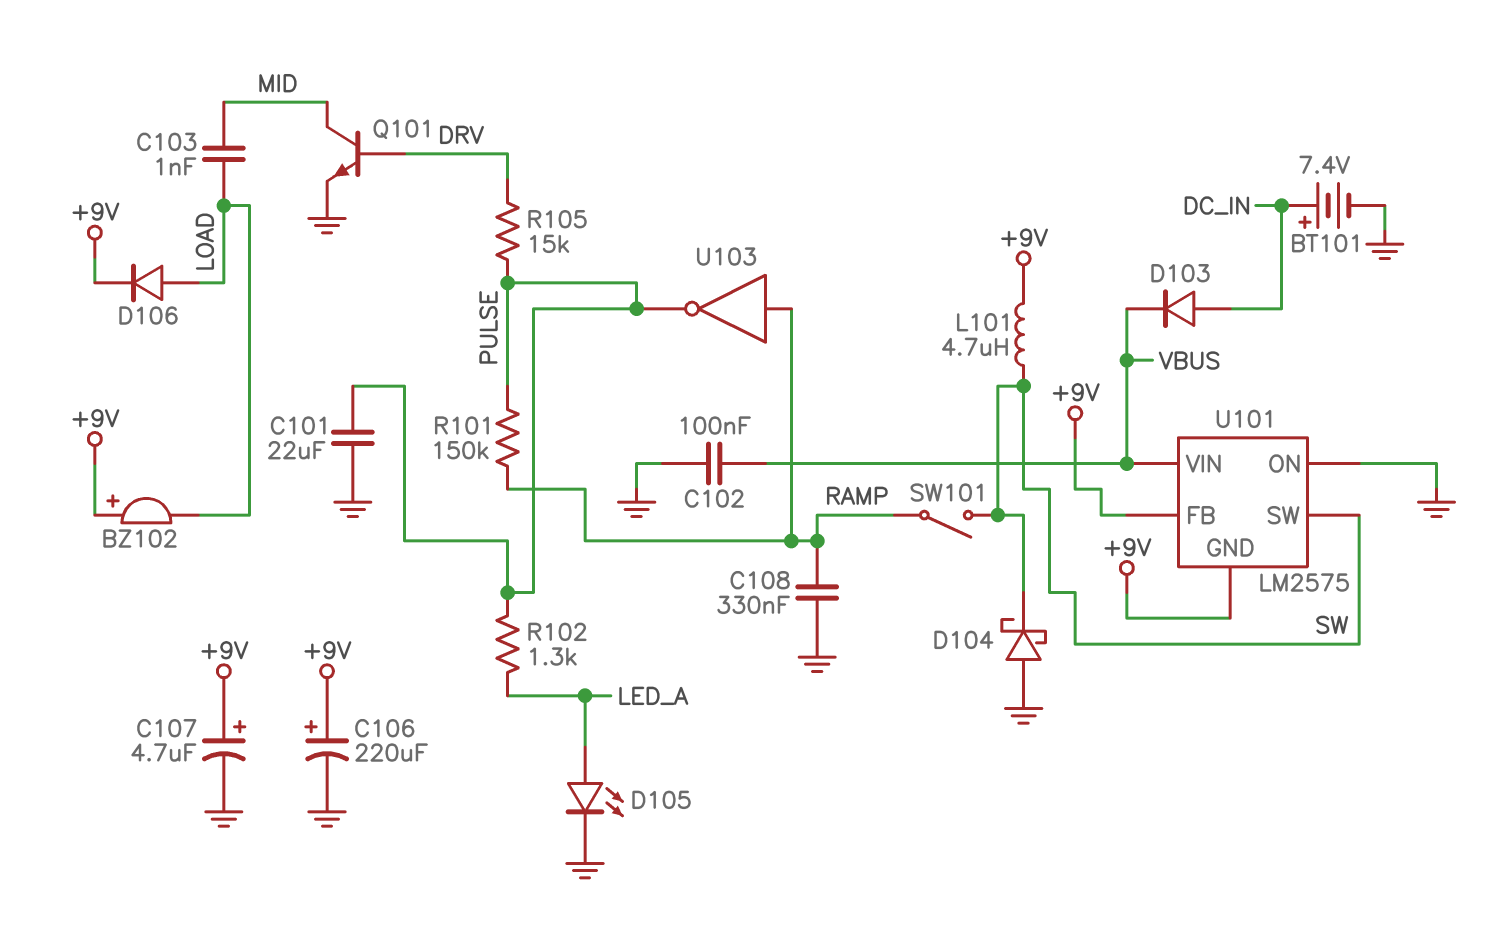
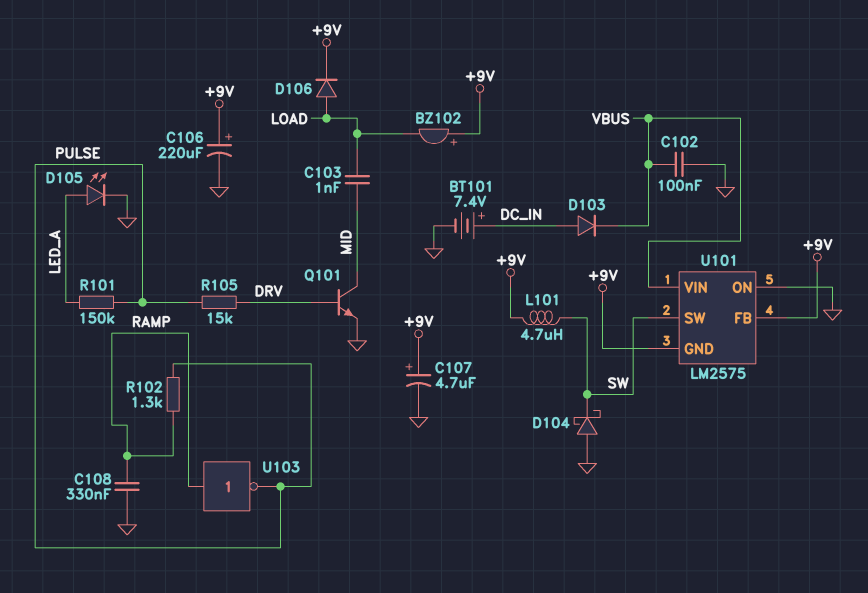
C101: 22uF (GND, PULSE) -> none
R101: 150k (PULSE, RAMP) -> 150k (LED_A, PULSE)
R102: 1.3k (LED_A, PULSE) -> 1.3k (PULSE, RAMP)
SW101: switch (RAMP, SW) -> none

